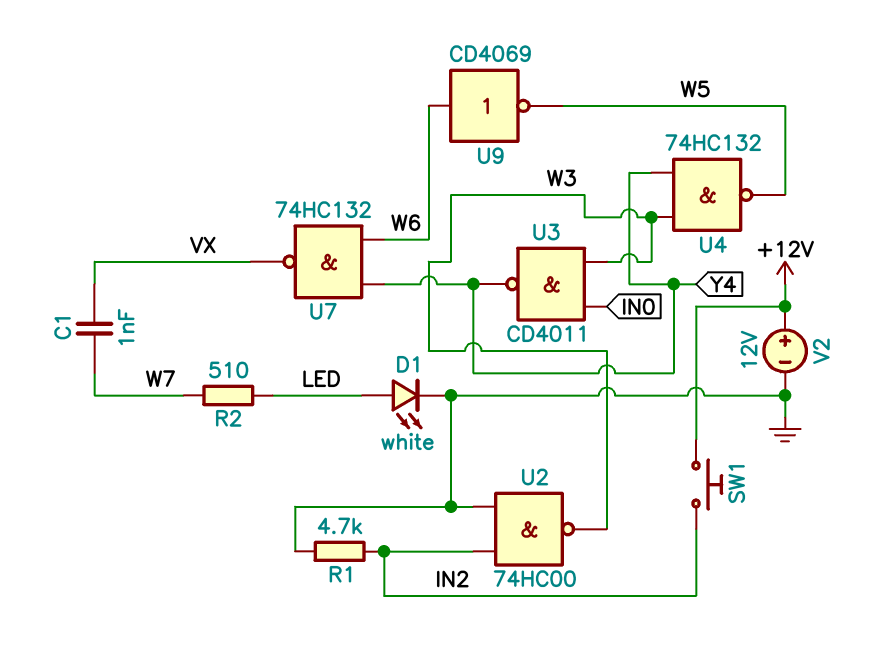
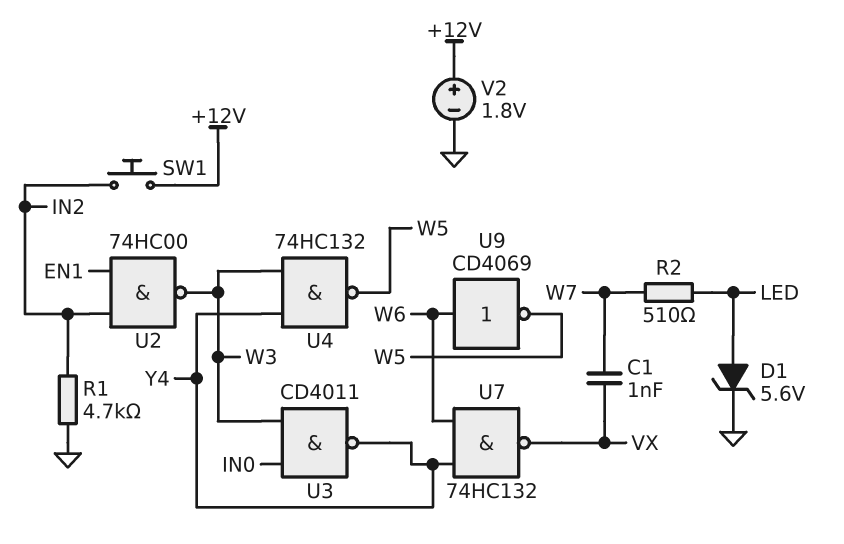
D1: LED white (A LED, K GND) -> zener 5.6V (A LED, K GND)
U2: NAND 74HC00 (in GND, in IN2, out W3) -> NAND 74HC00 (in EN1, in IN2, out W3)
V2: 12V (plus +12V, minus GND) -> 1.8V (plus +12V, minus GND)

